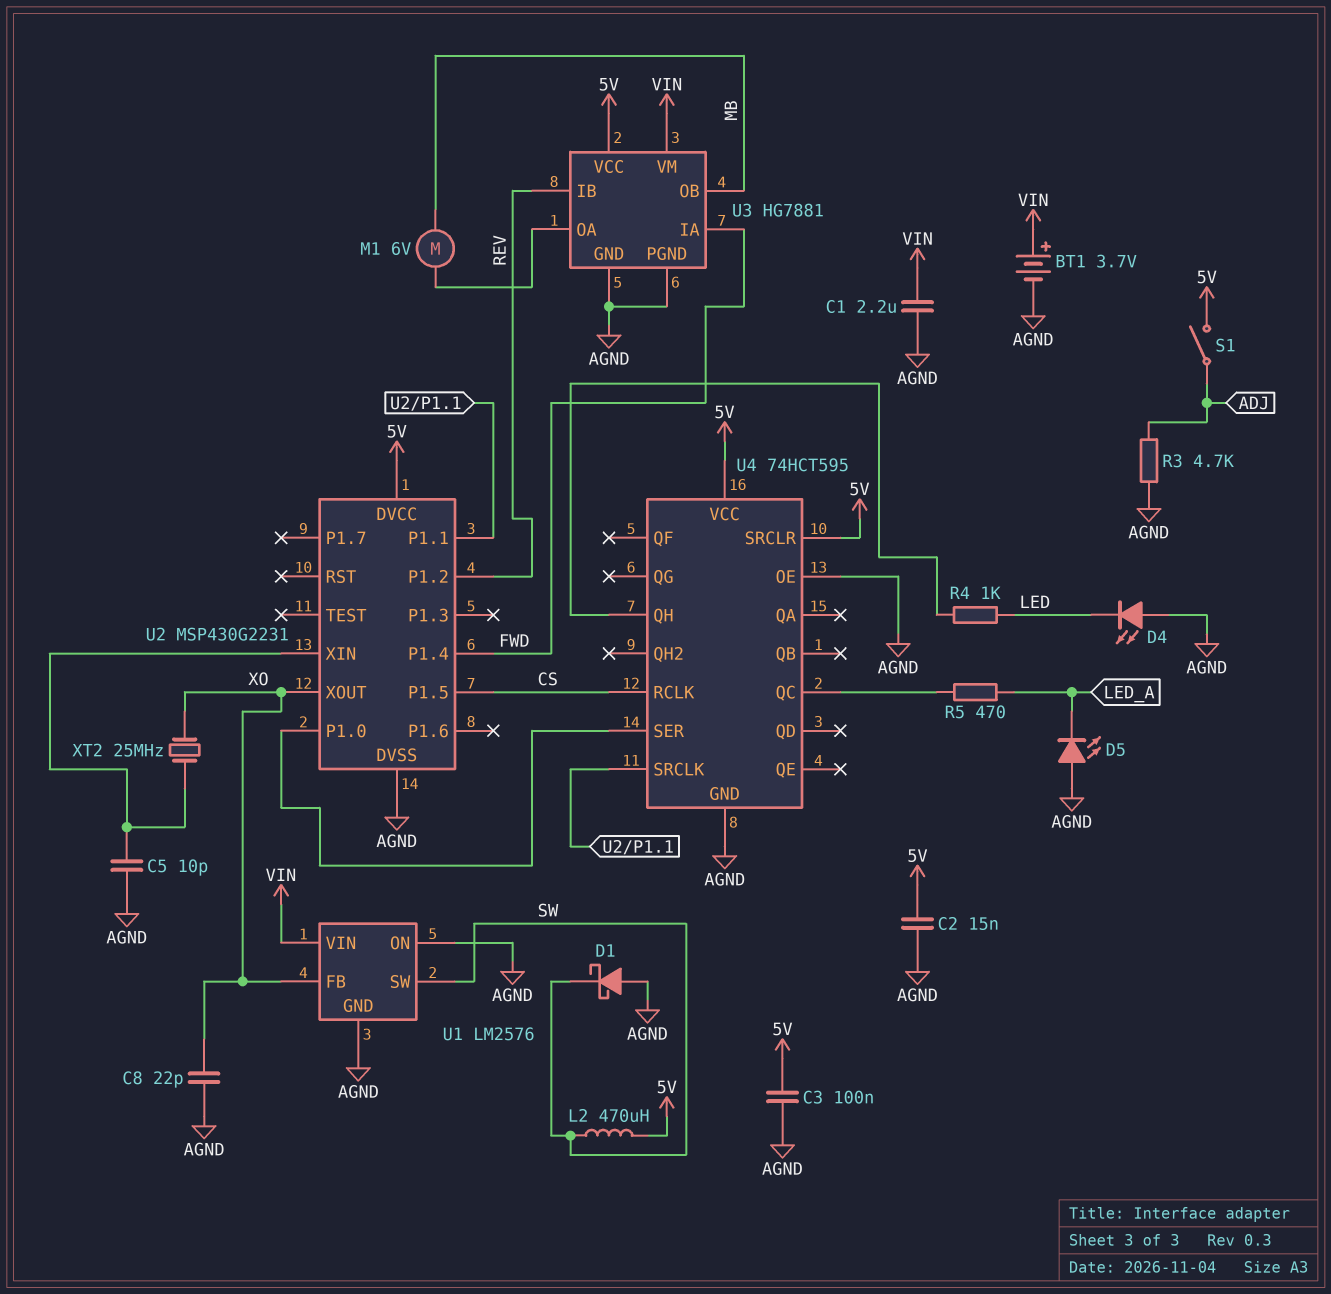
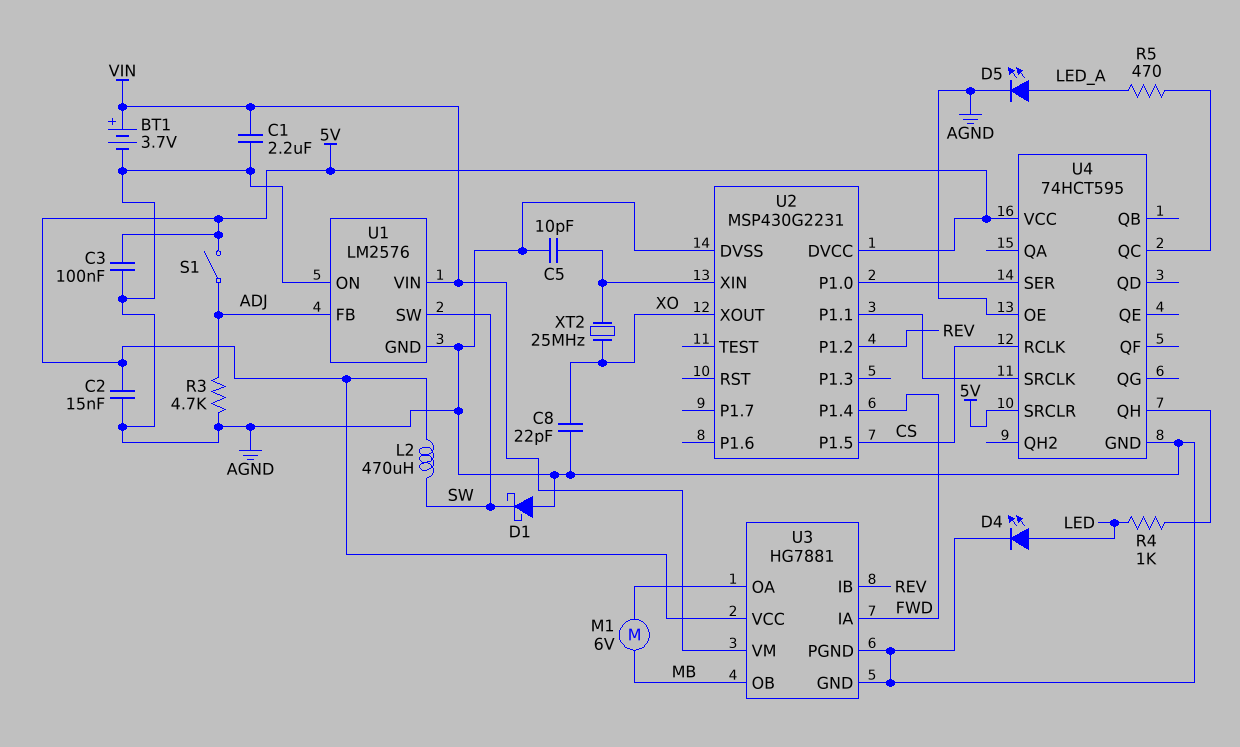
D4: LED (A AGND, K LED) -> LED (A LED, K AGND)
D5: LED (A AGND, K LED_A) -> LED (A LED_A, K AGND)
U1 pin FB: XO -> ADJ

